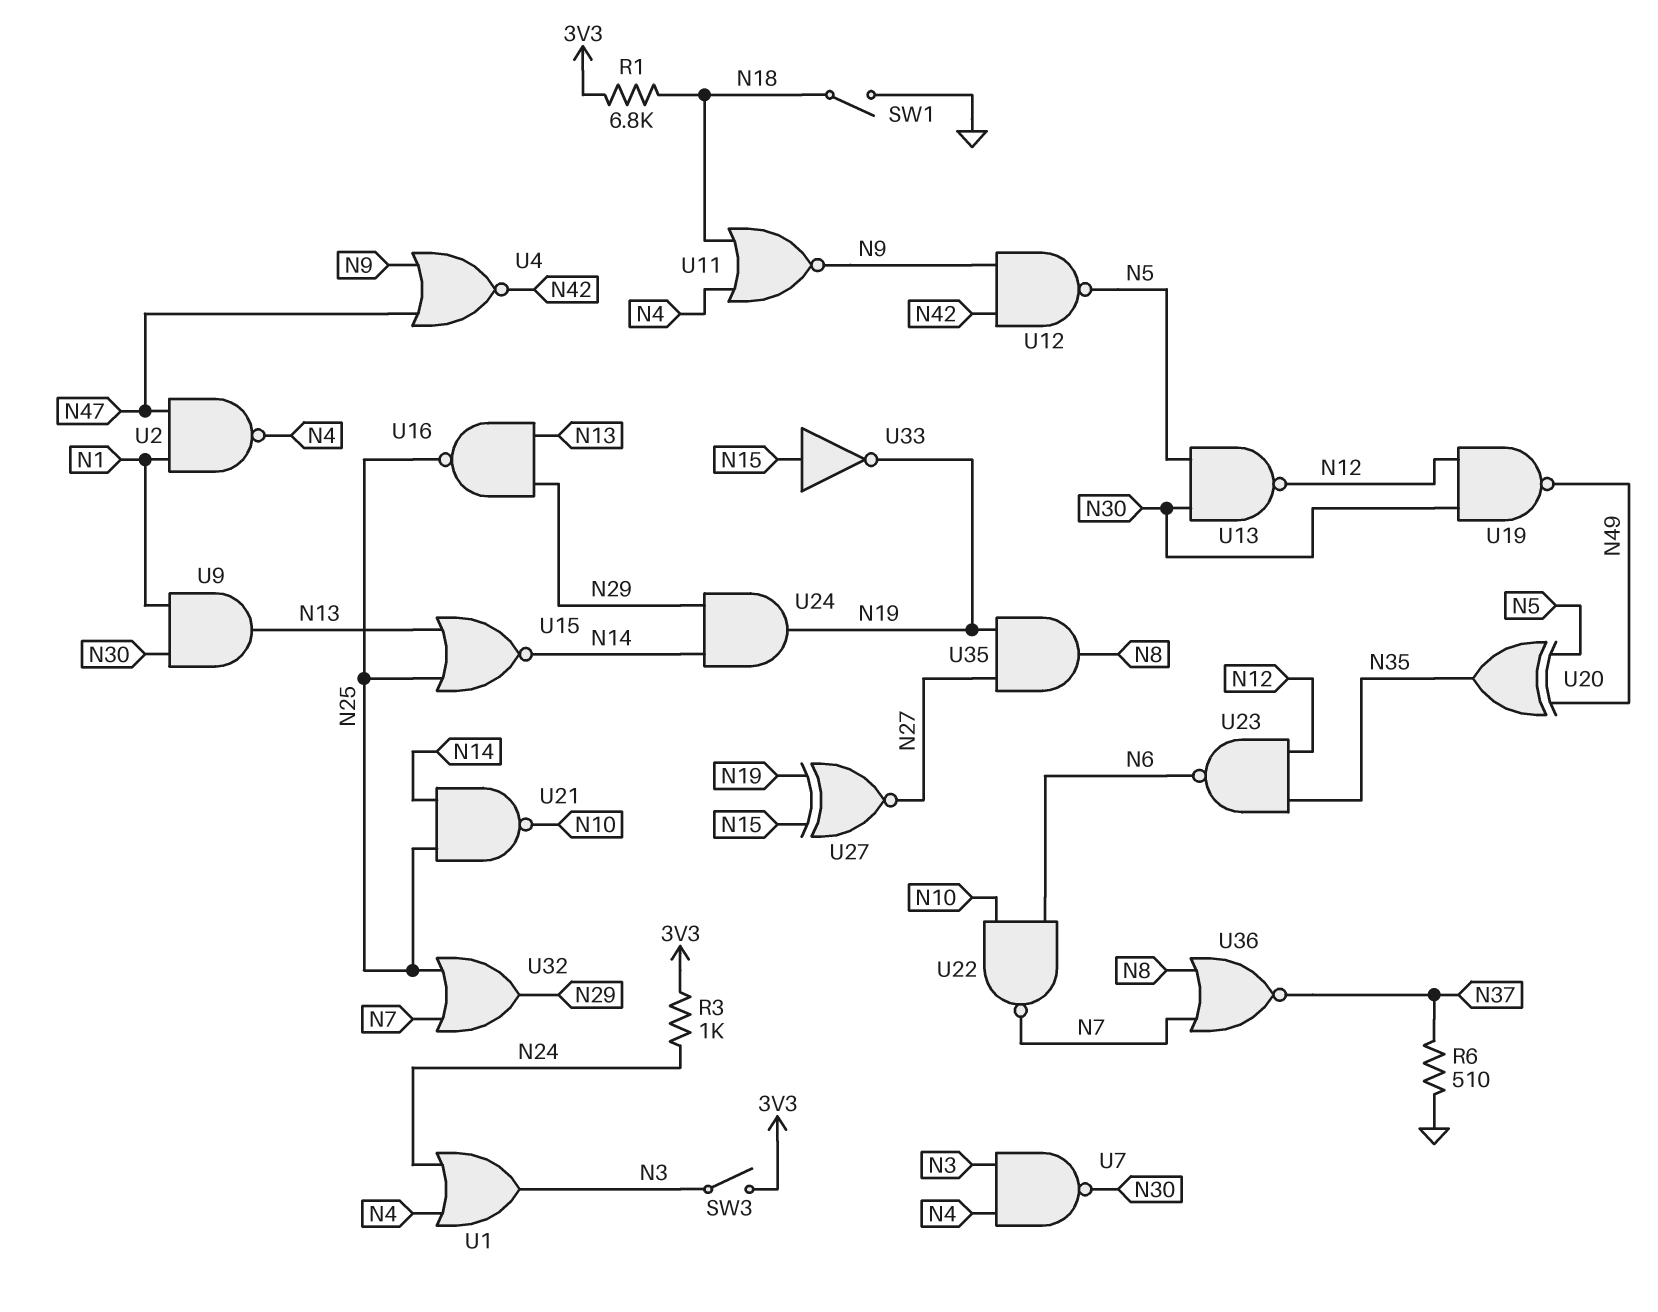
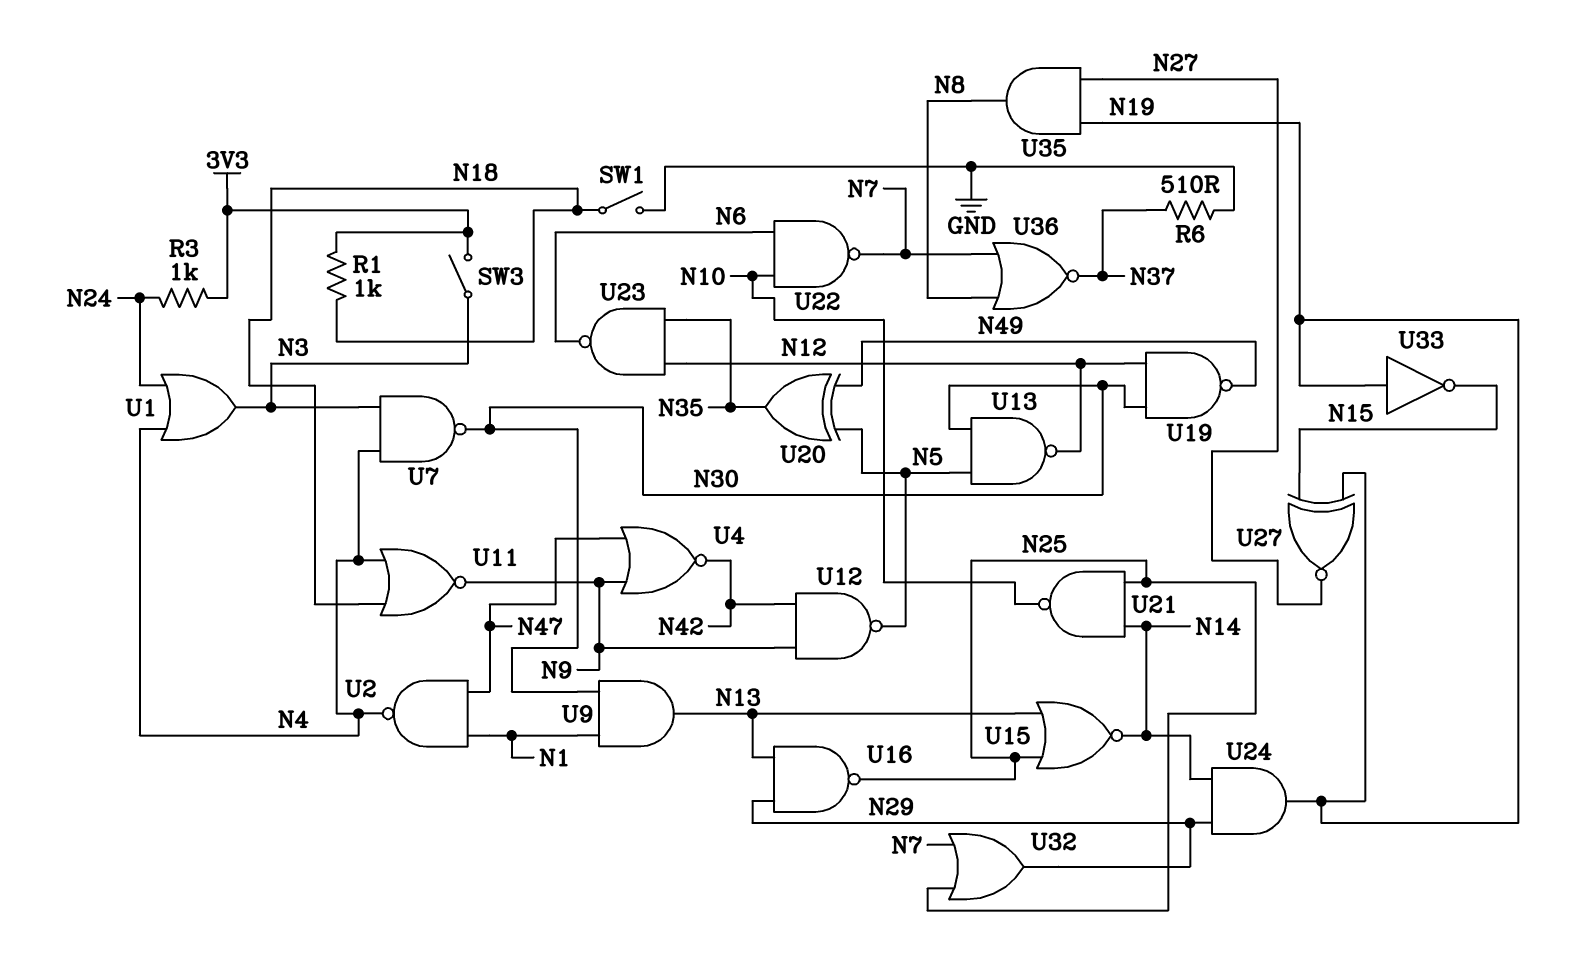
R1: 6.8k (3V3, N18) -> 1k (3V3, N18)
U33: NOT (in N15, out N19) -> NOT (in N19, out N15)

